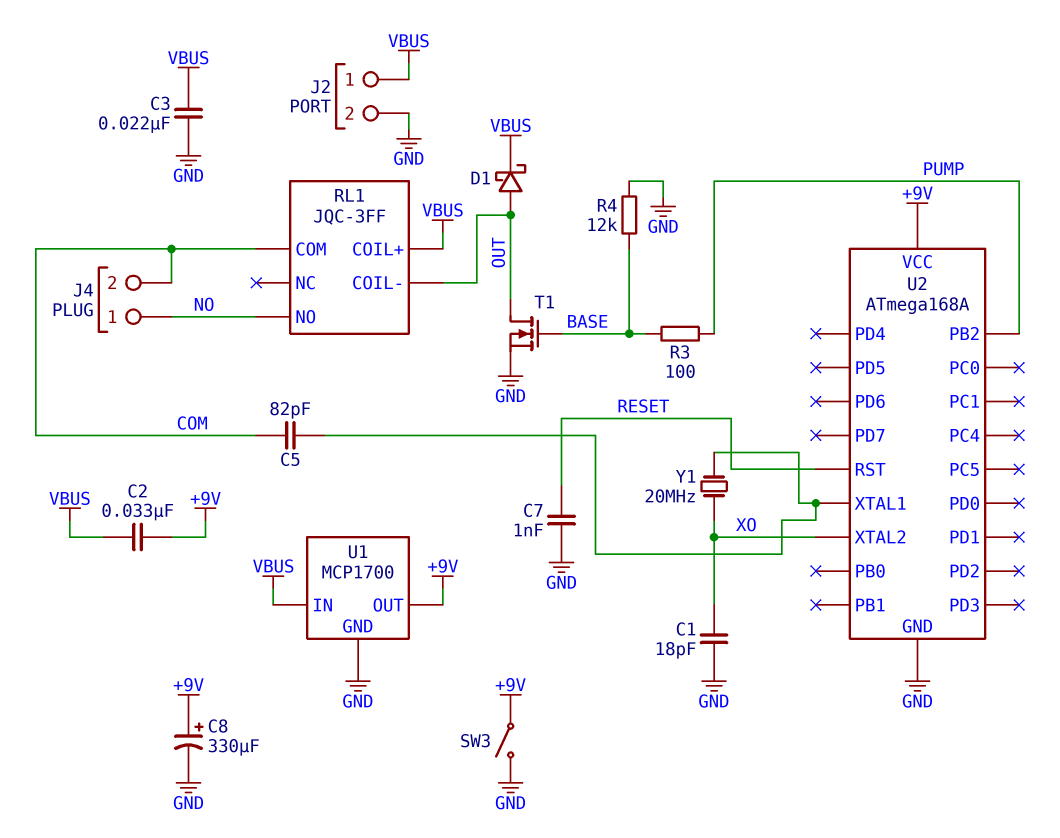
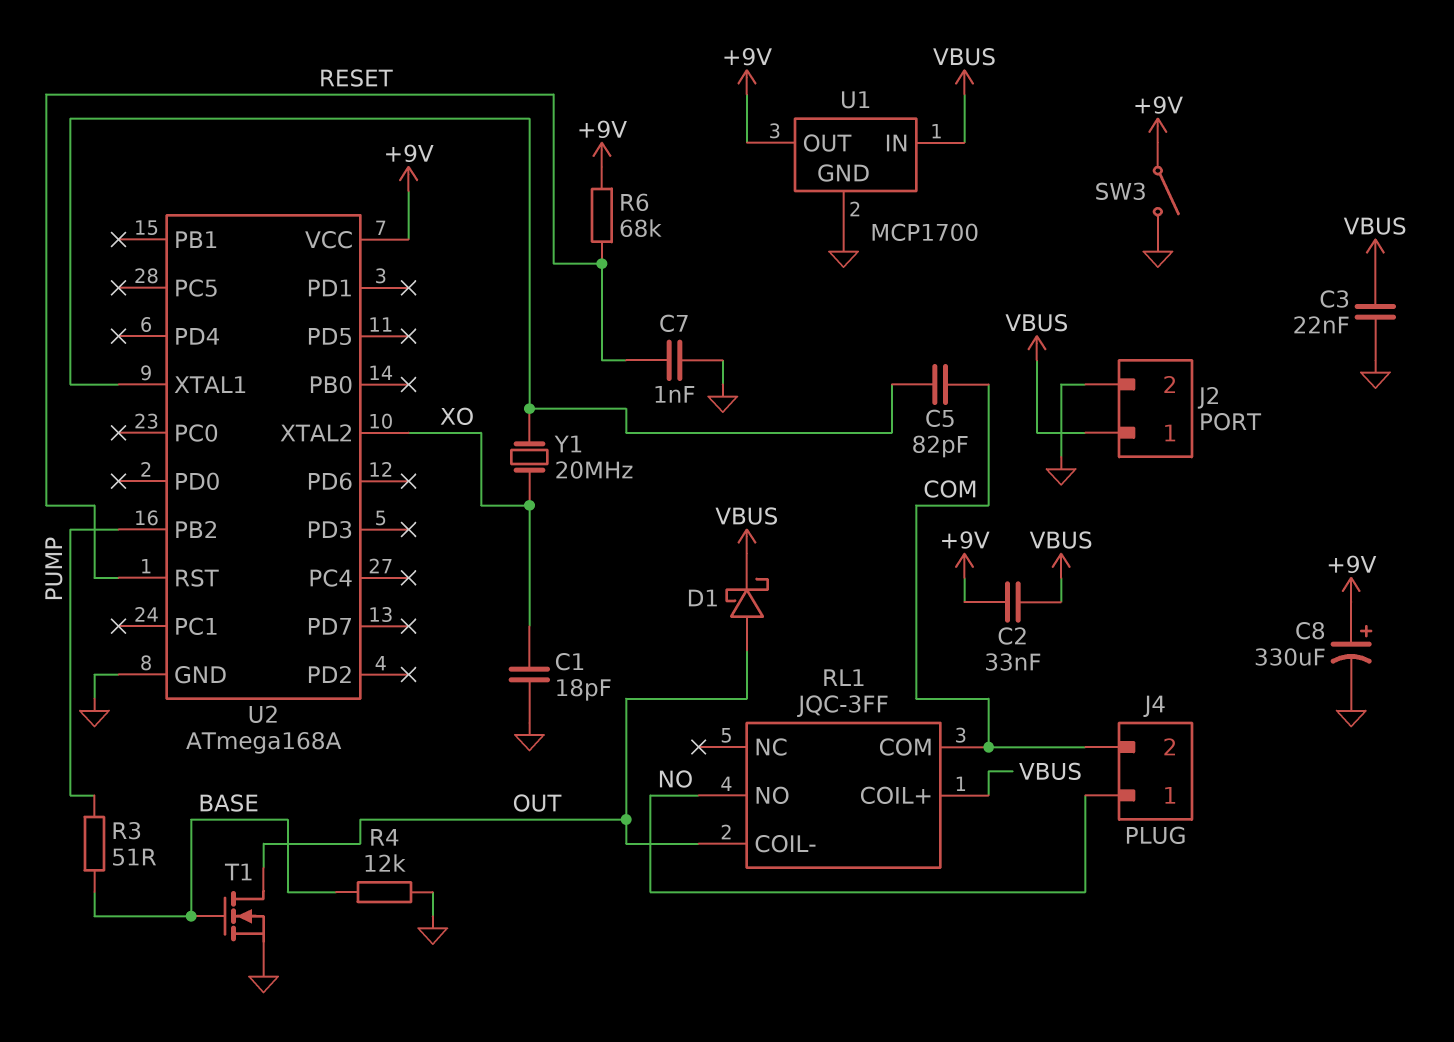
R3: 100 (BASE, PUMP) -> 51 (BASE, PUMP)
R6: none -> 68k (+9V, RESET)

